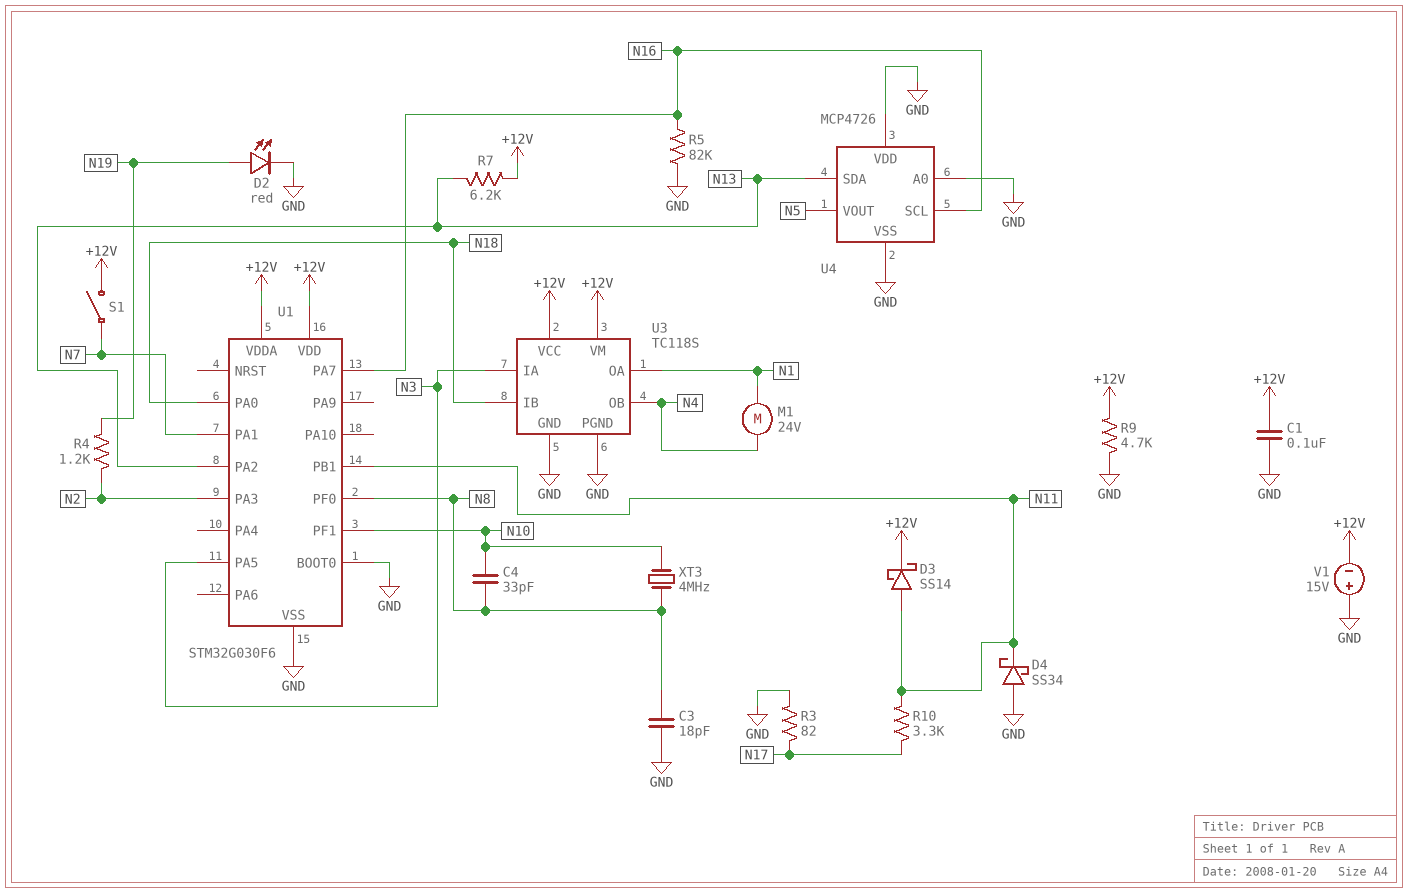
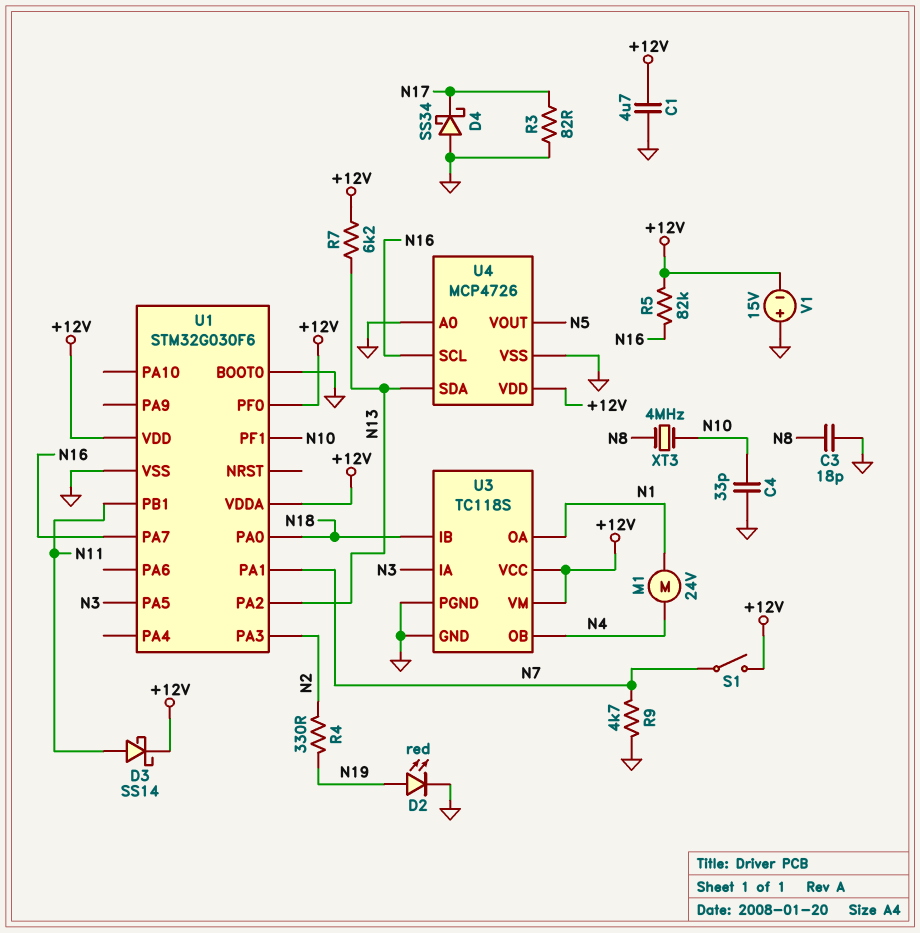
C1: 100nF (+12V, GND) -> 4.7uF (+12V, GND)
C4: 33pF (N8, N10) -> 33pF (GND, N10)
D4: schottky SS34 (A GND, K N11) -> schottky SS34 (A GND, K N17)
R4: 1.2k (N2, N19) -> 330 (N2, N19)
R5: 82k (GND, N16) -> 82k (+12V, N16)
R9: 4.7k (+12V, GND) -> 4.7k (GND, N7)
R10: 3.3k (N11, N17) -> none
U1 pin PF0: N8 -> +12V
U4 pin VDD: GND -> +12V

